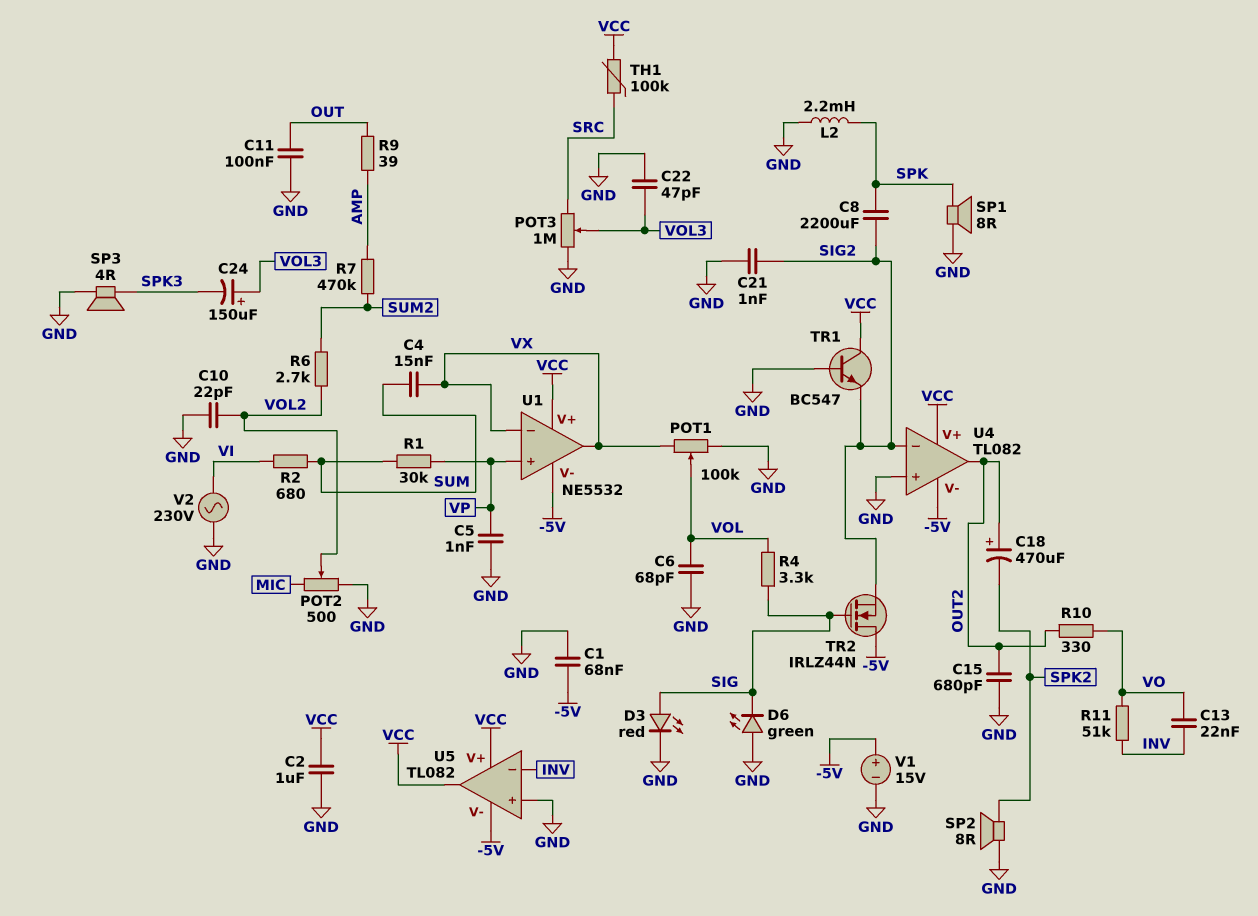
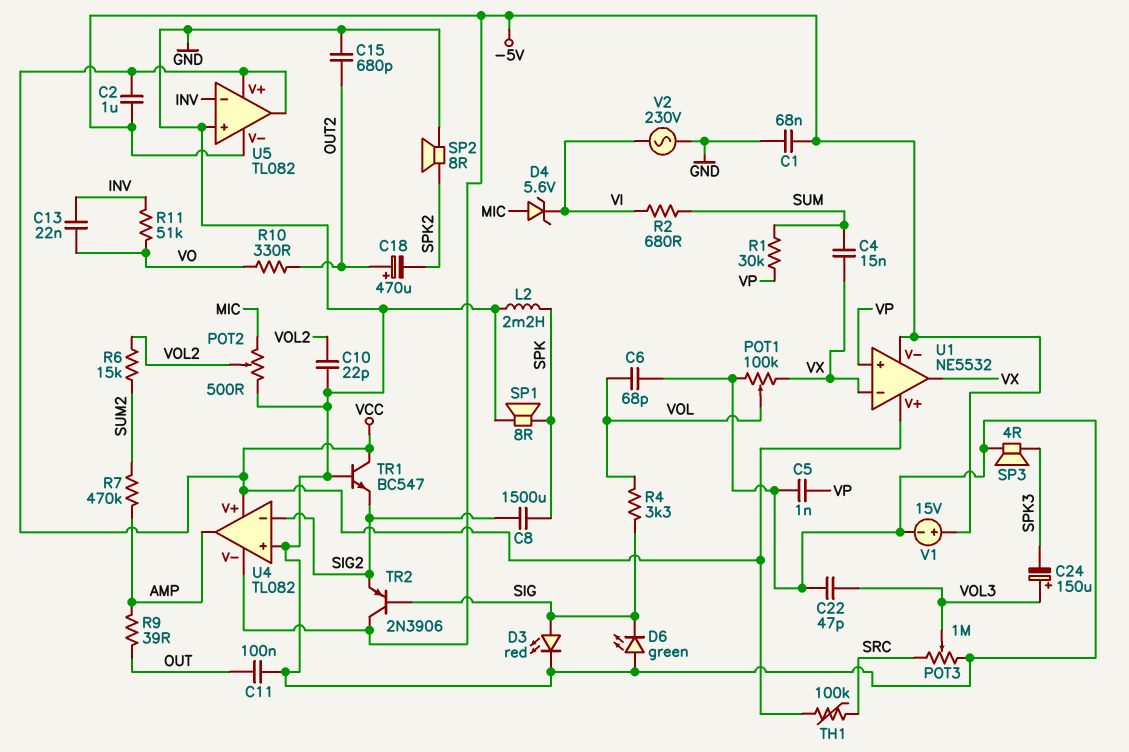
C2: 1uF (GND, VCC) -> 1uF (-5V, VCC)
C8: 2200uF (SIG2, SPK) -> 1500uF (SIG2, SPK)
C21: 1nF (GND, SIG2) -> none
D4: none -> zener 5.6V (A MIC, K VI)
R6: 2.7k (SUM2, VOL2) -> 15k (SUM2, VOL2)
TR2: NMOS IRLZ44N (G SIG, D -5V, S SIG2) -> PNP 2N3906 (B SIG, C -5V, E SIG2)
U4 pin out: OUT2 -> AMP

